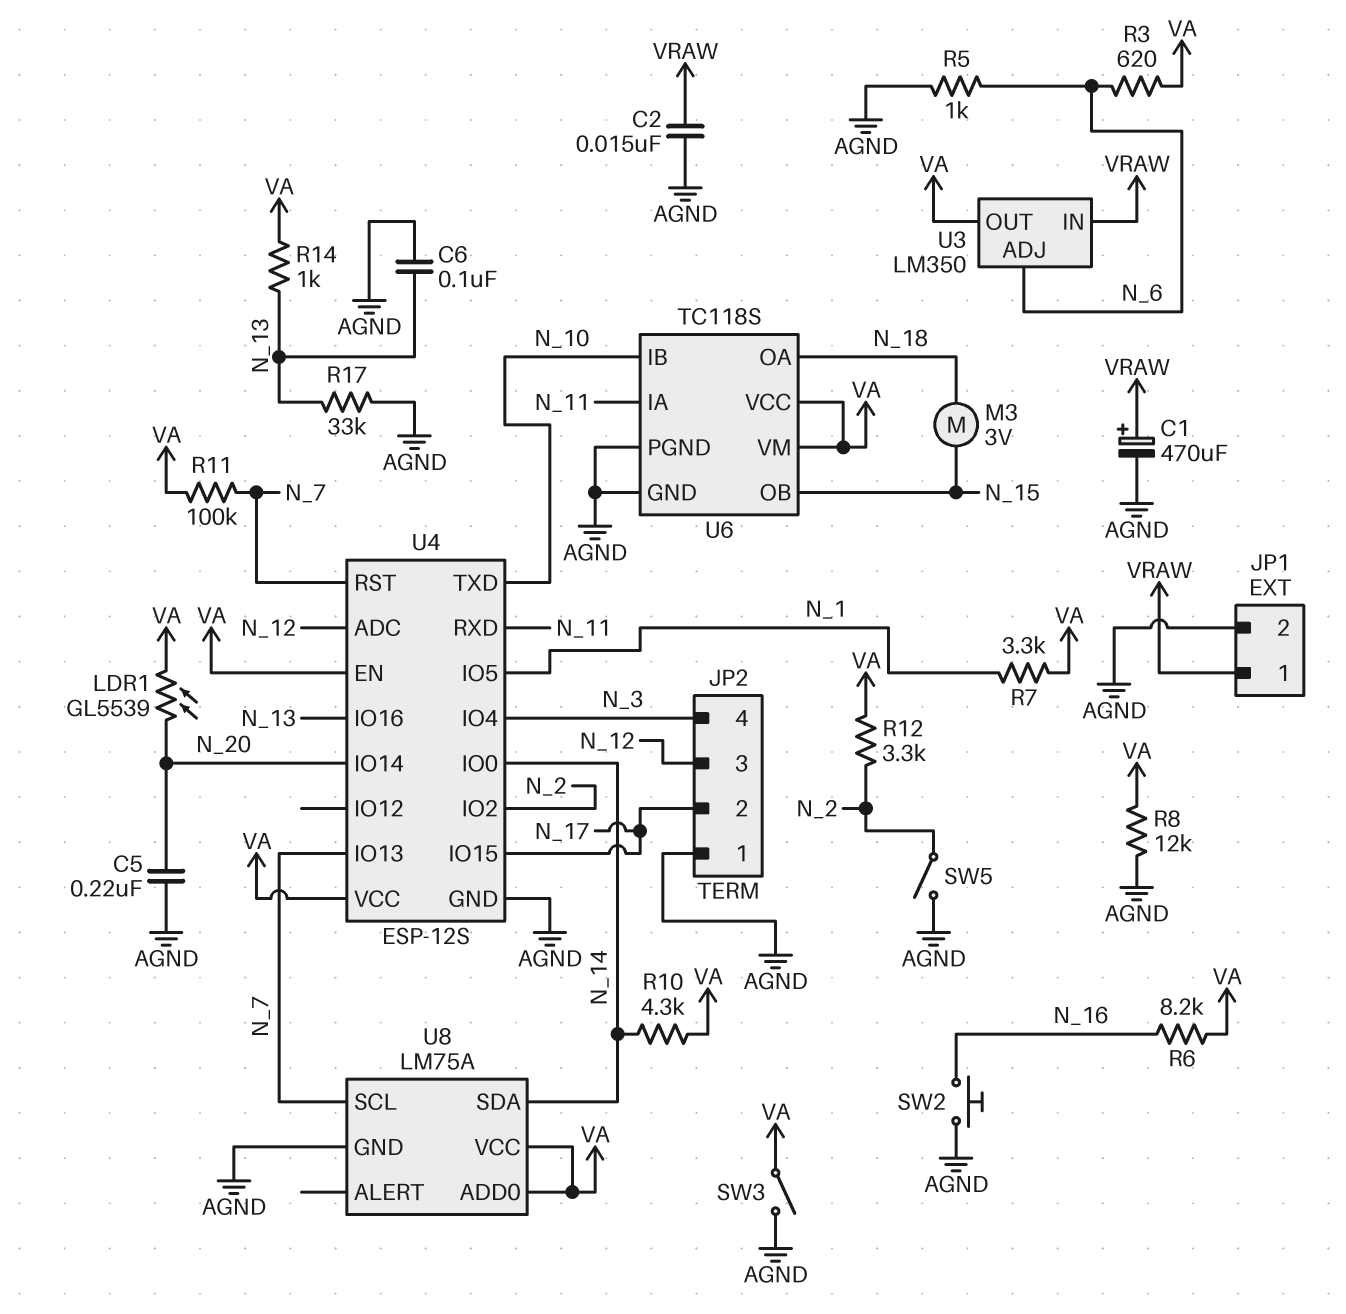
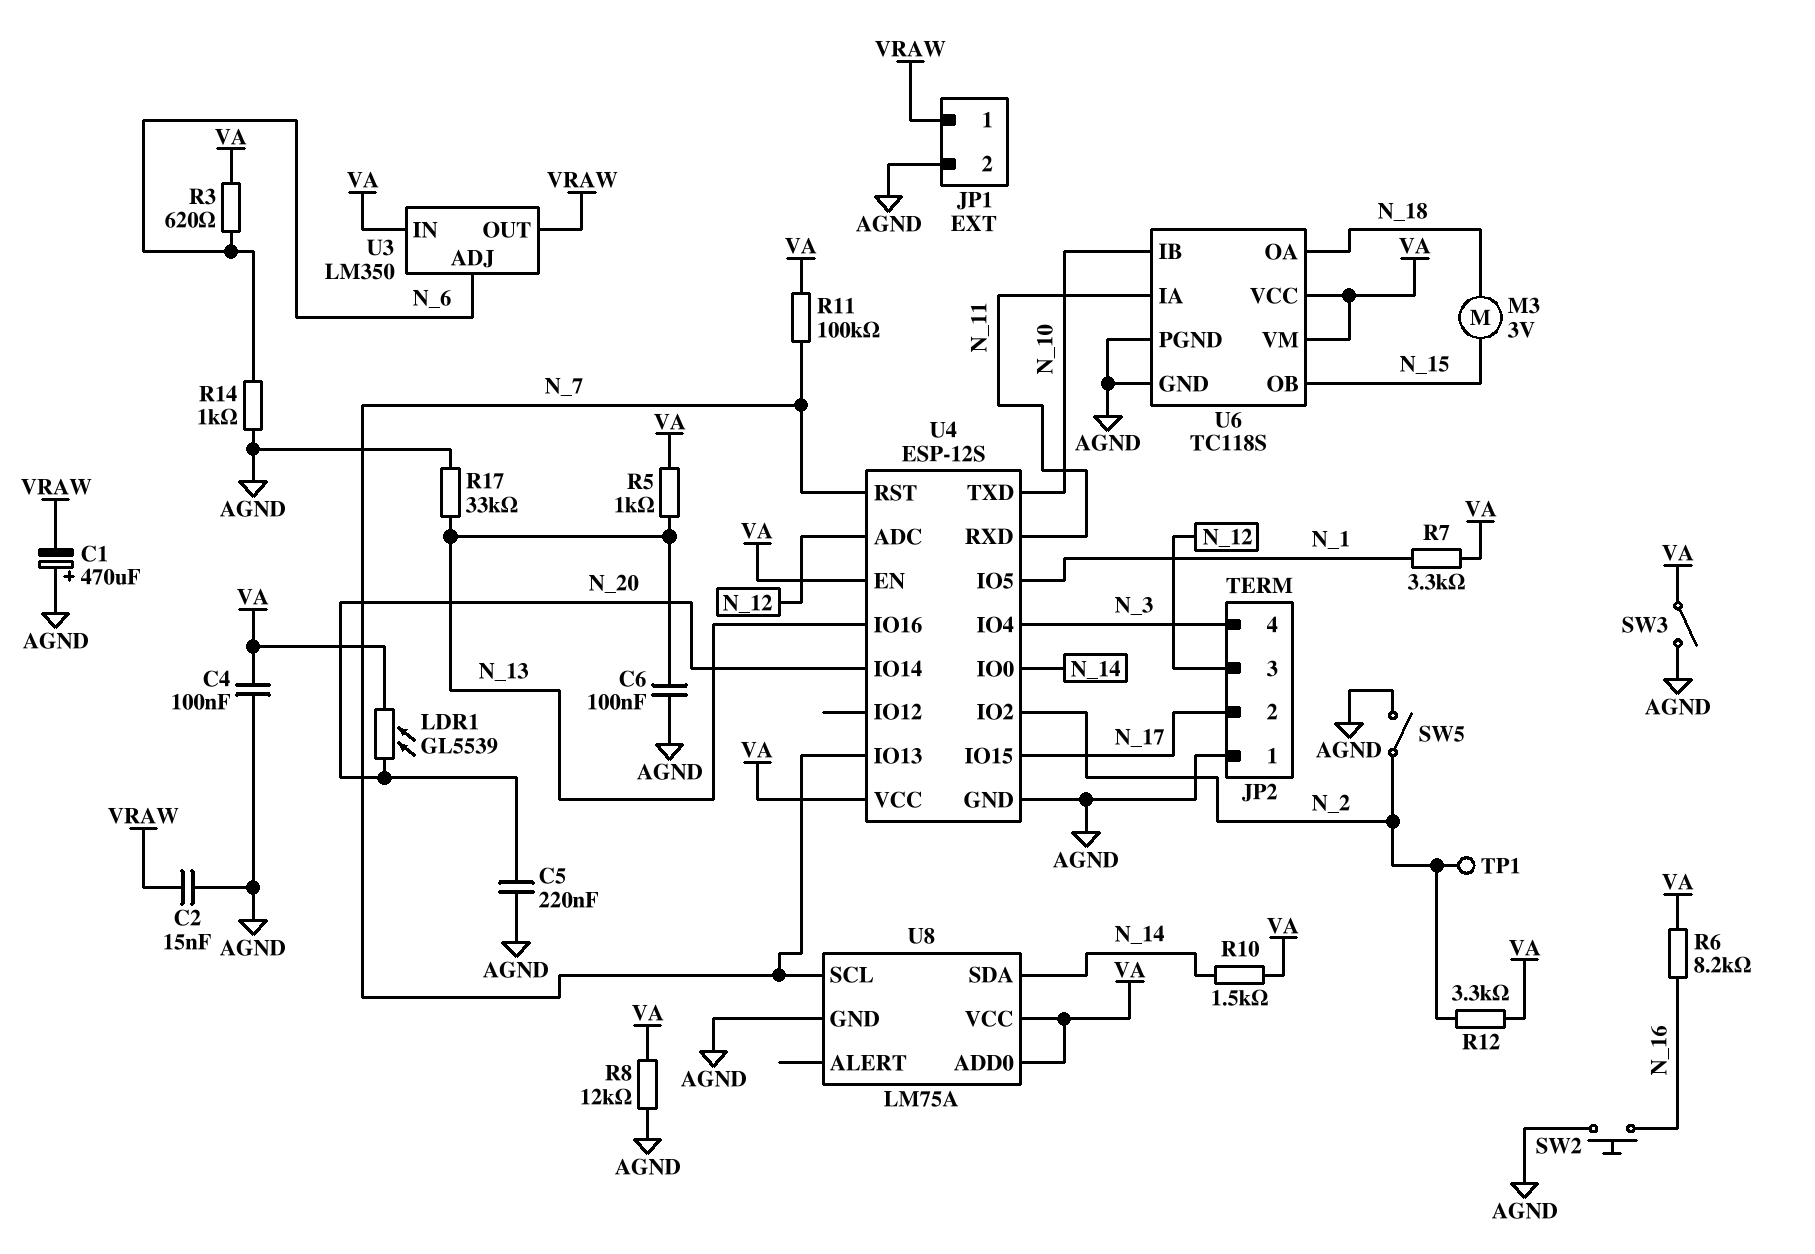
C1: 470uF (plus VRAW, minus AGND) -> 470uF (plus AGND, minus VRAW)
C4: none -> 100nF (AGND, VA)
R5: 1k (AGND, N_6) -> 1k (N_13, VA)
R10: 4.3k (N_14, VA) -> 1.5k (N_14, VA)
R14: 1k (N_13, VA) -> 1k (AGND, N_6)
TP1: none -> test point (N_2)
U3 pin IN: VRAW -> VA
U3 pin OUT: VA -> VRAW

